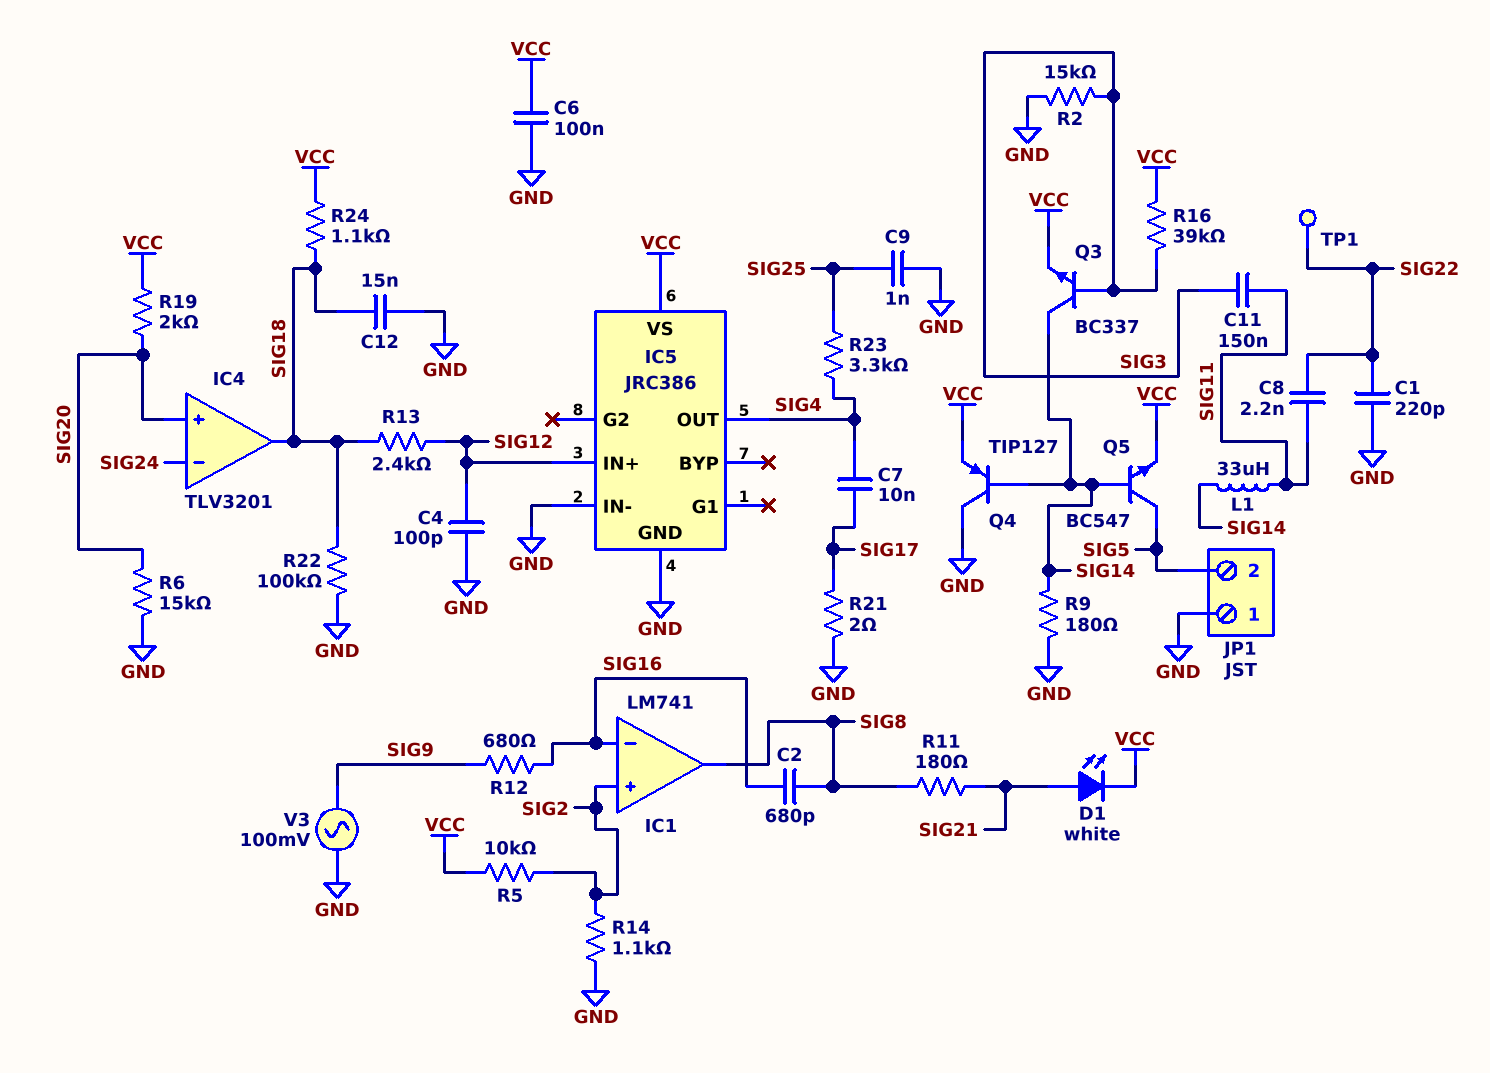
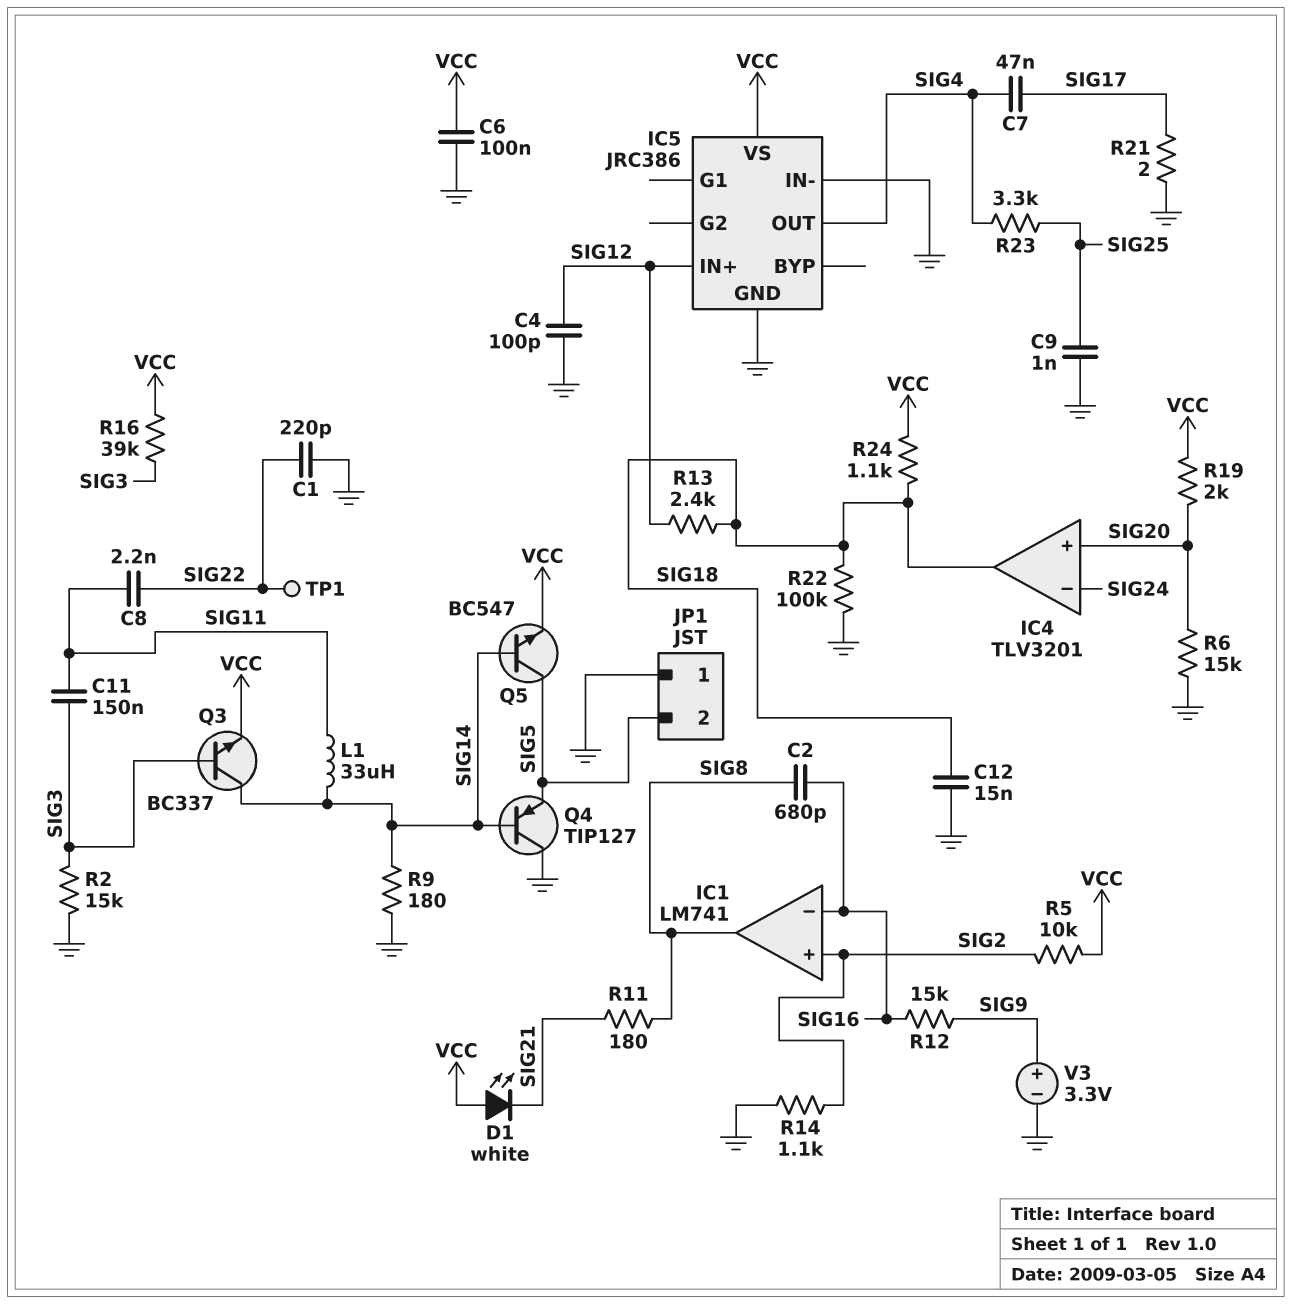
C7: 10nF (SIG4, SIG17) -> 47nF (SIG4, SIG17)
D1: LED white (A SIG21, K VCC) -> LED white (A VCC, K SIG21)
Q4: PNP TIP127 (B SIG14, C GND, E VCC) -> PNP TIP127 (B SIG14, C GND, E SIG5)
R12: 680 (SIG9, SIG16) -> 15k (SIG9, SIG16)
V3: AC 100mV (GND, SIG9) -> 3.3V (plus SIG9, minus GND)

